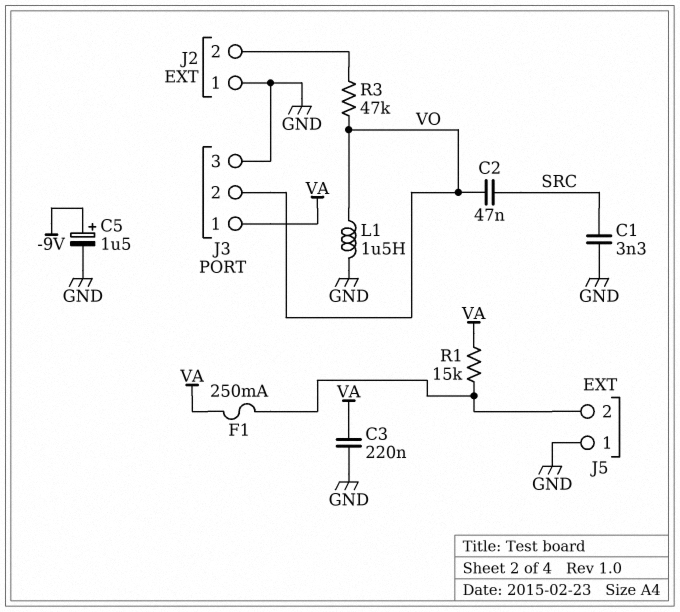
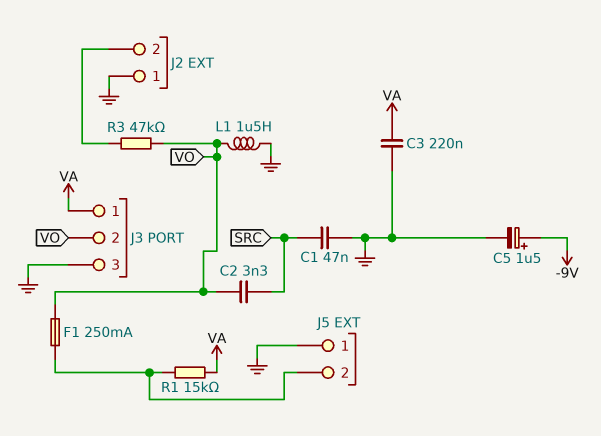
C1: 3.3nF (GND, SRC) -> 47nF (GND, SRC)
C2: 47nF (SRC, VO) -> 3.3nF (SRC, VO)
F1: 250mA (J5/2, VA) -> 250mA (J5/2, VO)

